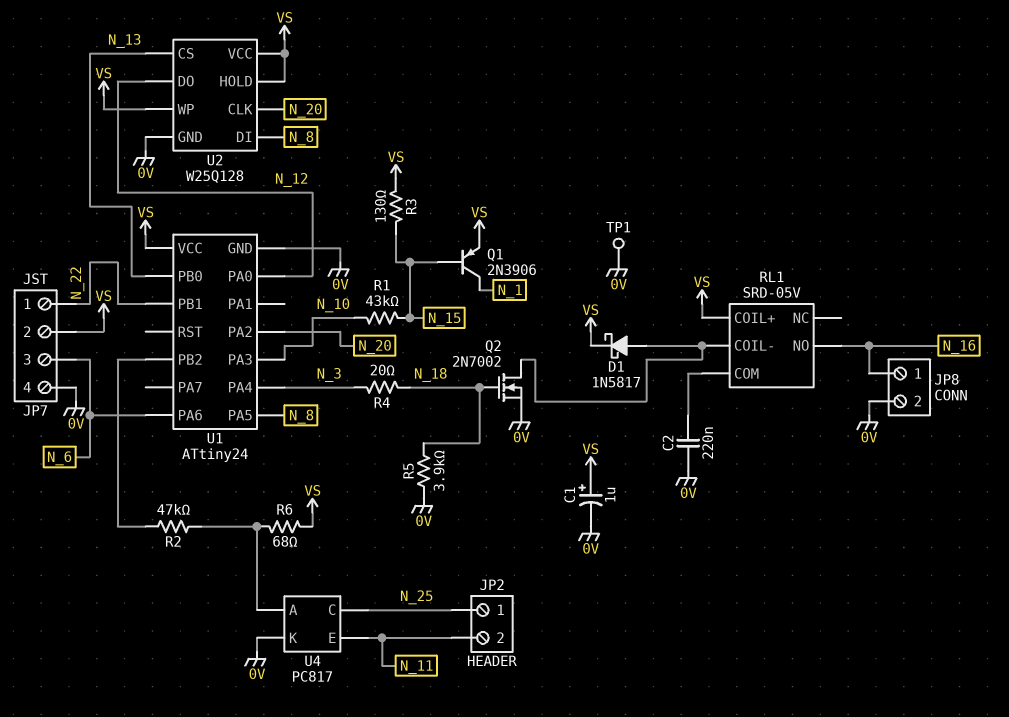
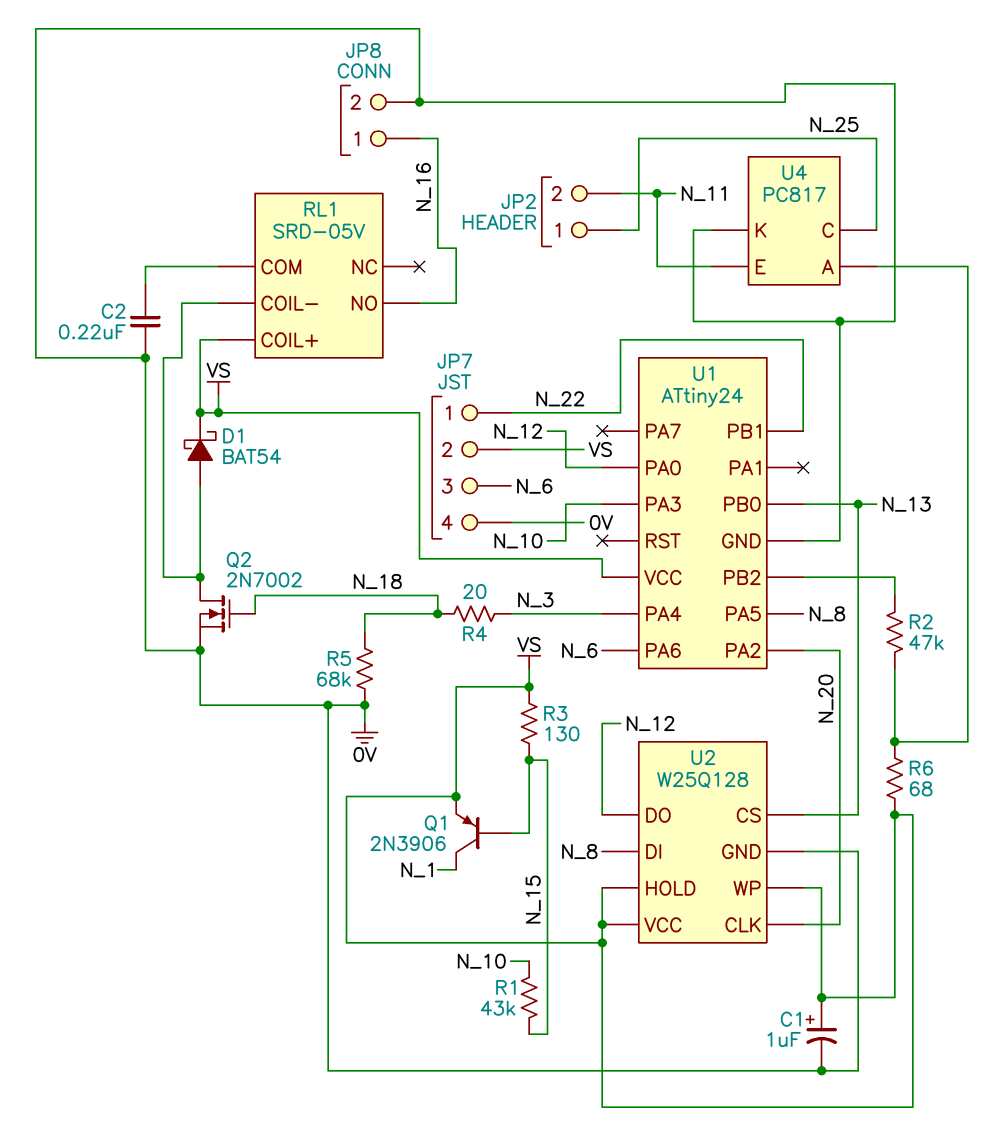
D1: schottky 1N5817 (A RL1/COIL-, K VS) -> schottky BAT54 (A RL1/COIL-, K VS)
R5: 3.9k (0V, N_18) -> 68k (0V, N_18)
TP1: test point (0V) -> none

